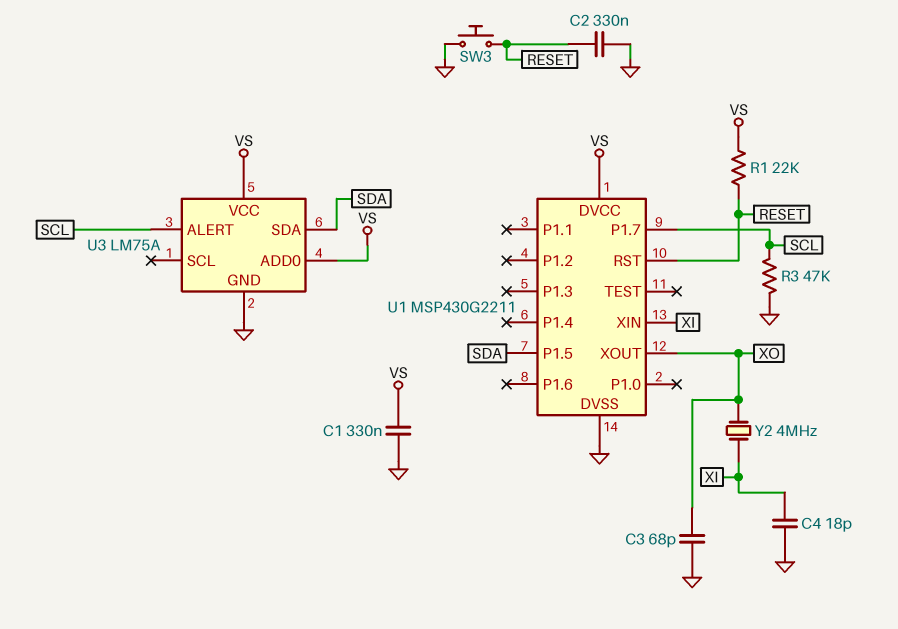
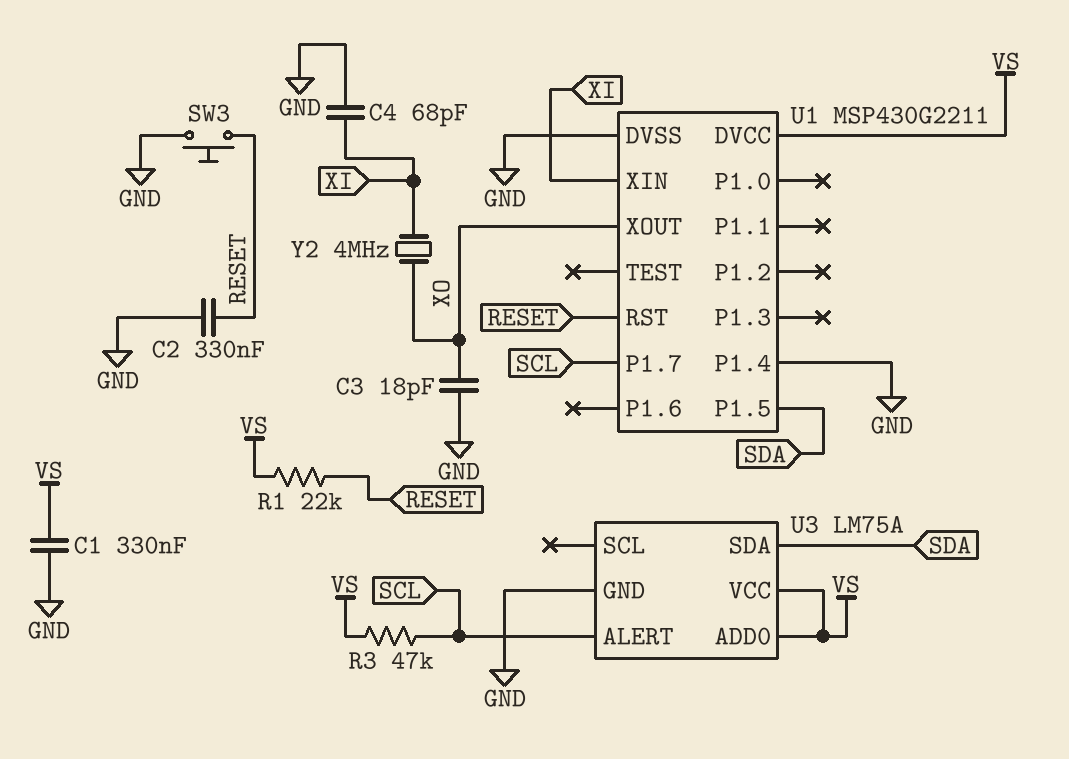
C3: 68pF (GND, XO) -> 18pF (GND, XO)
C4: 18pF (GND, XI) -> 68pF (GND, XI)
R3: 47k (GND, SCL) -> 47k (SCL, VS)
U1 pin P1.4: none -> GND

